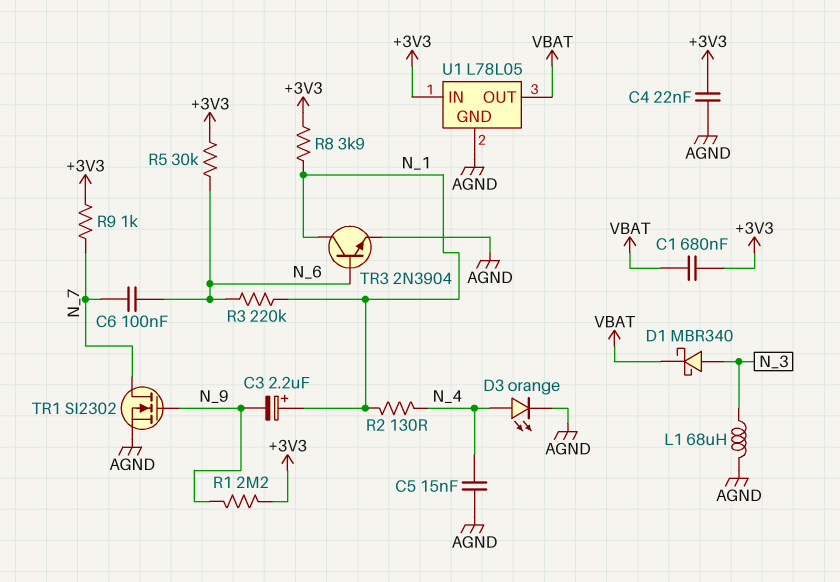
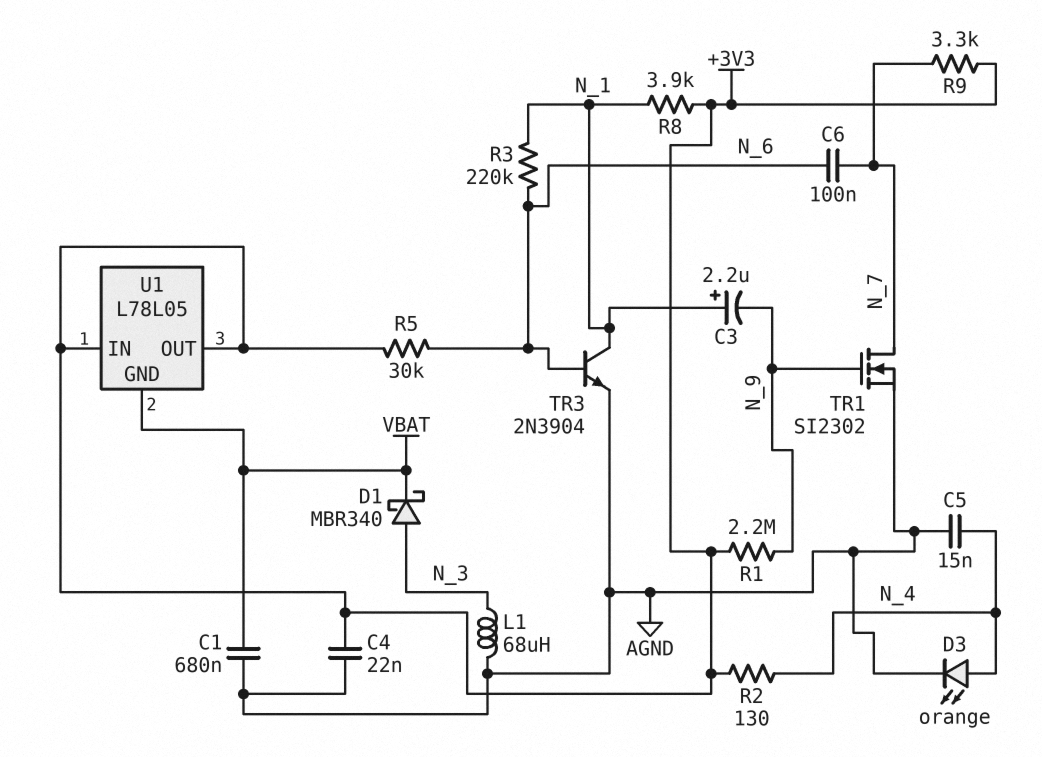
C1: 680nF (+3V3, VBAT) -> 680nF (AGND, VBAT)
R2: 130 (N_1, N_4) -> 130 (+3V3, N_4)
R9: 1k (+3V3, N_7) -> 3.3k (+3V3, N_7)
U1 pin GND: AGND -> VBAT
U1 pin OUT: VBAT -> +3V3

